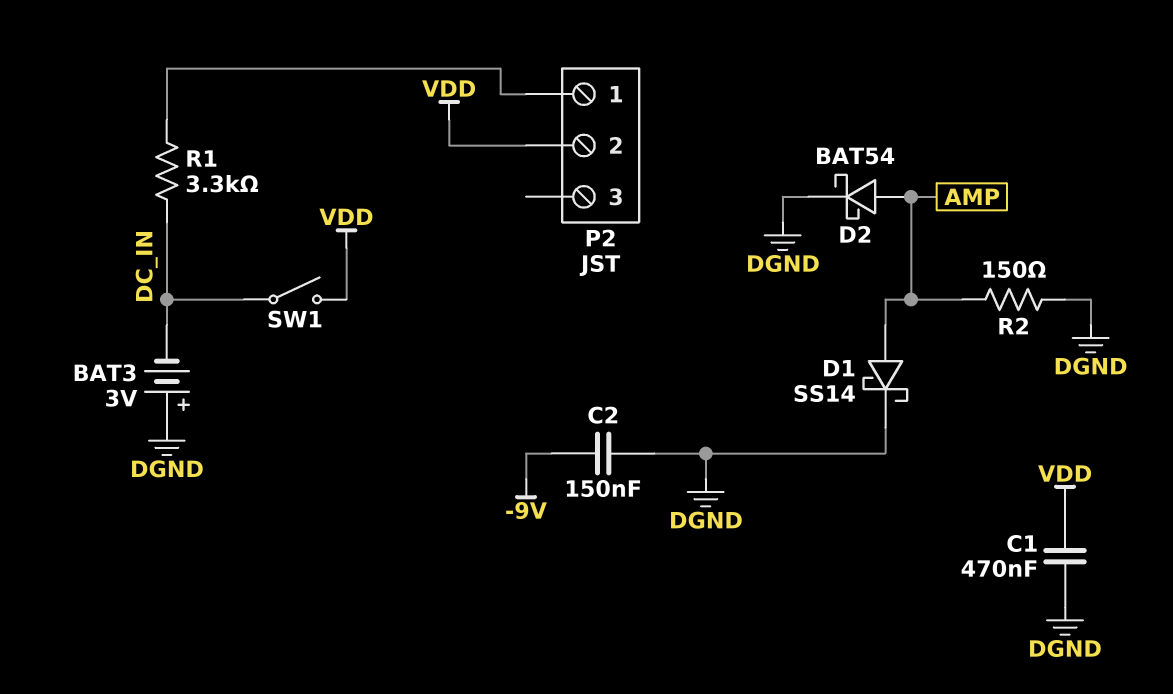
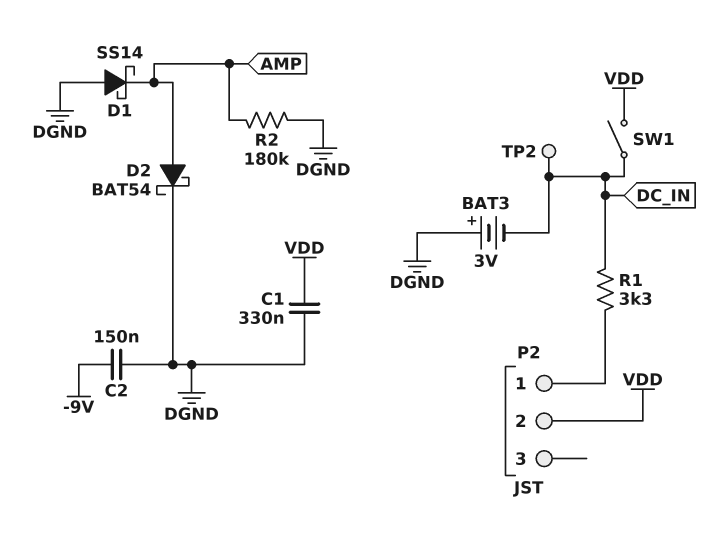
C1: 470nF (DGND, VDD) -> 330nF (DGND, VDD)
D1: schottky SS14 (A AMP, K DGND) -> schottky SS14 (A DGND, K AMP)
R2: 150 (AMP, DGND) -> 180k (AMP, DGND)
TP2: none -> test point (DC_IN)

